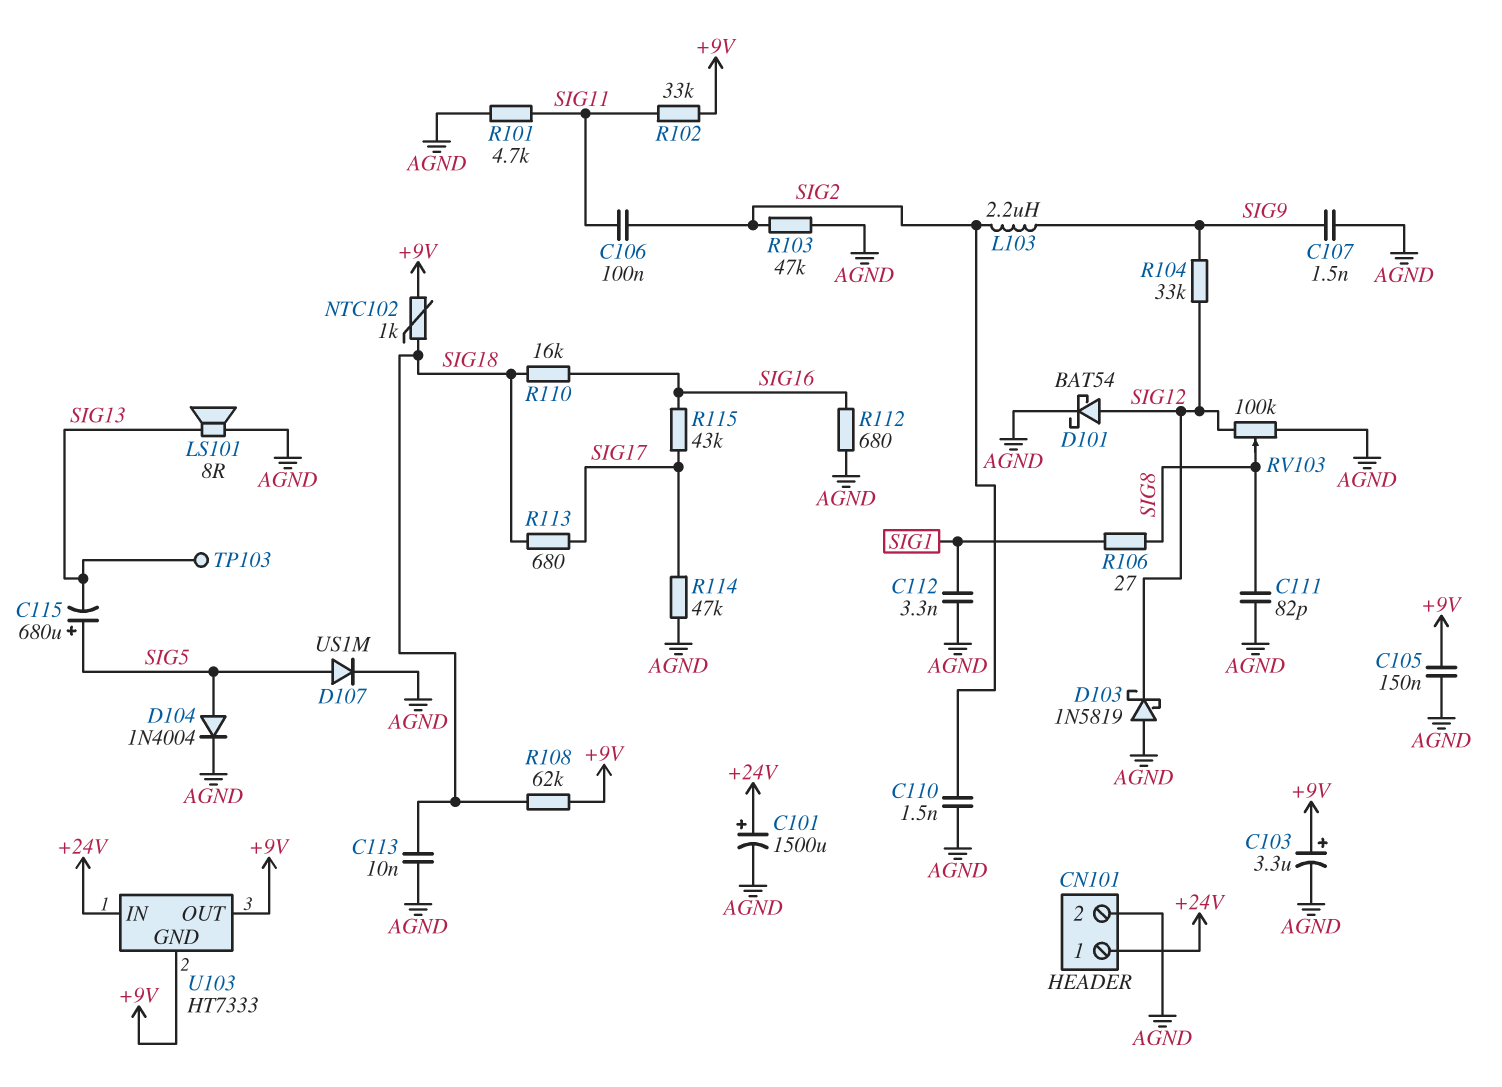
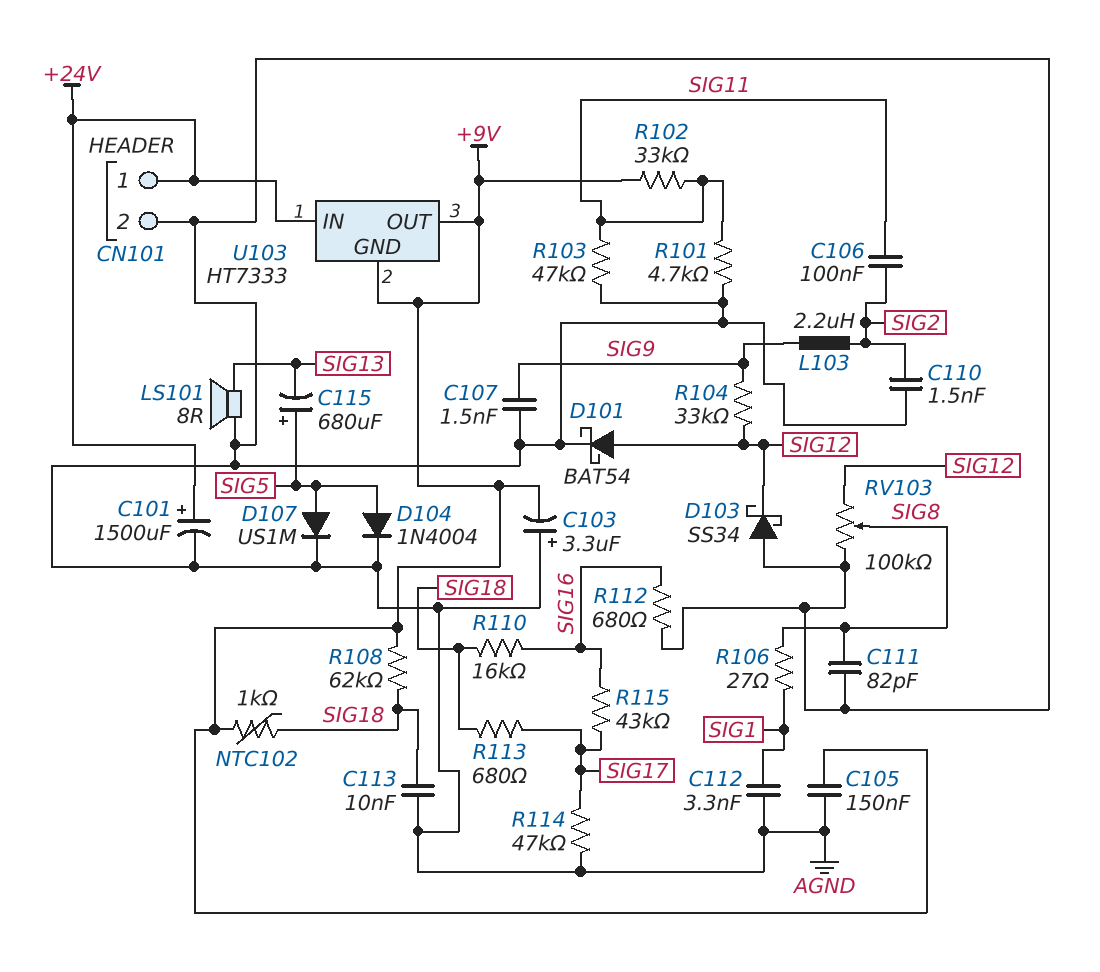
C103: 3.3uF (plus +9V, minus AGND) -> 3.3uF (plus AGND, minus +9V)
D103: schottky 1N5819 (A AGND, K SIG12) -> schottky SS34 (A AGND, K SIG12)
R103: 47k (AGND, SIG2) -> 47k (AGND, SIG11)
TP103: test point (SIG13) -> none

